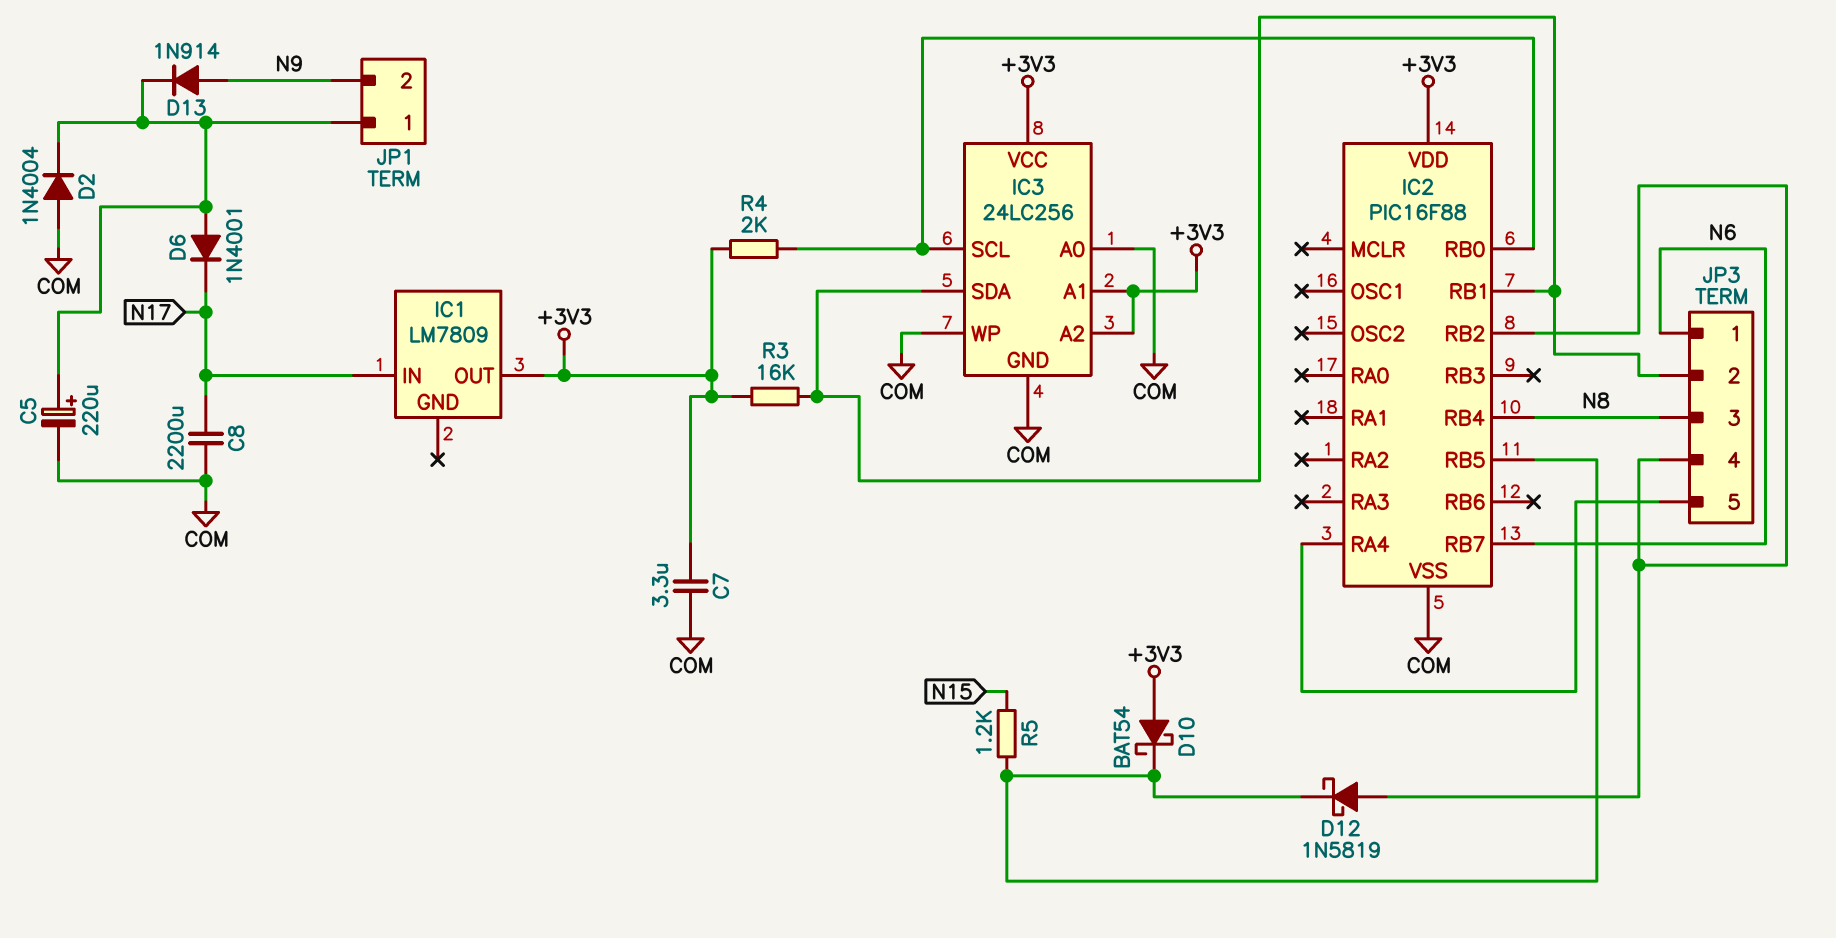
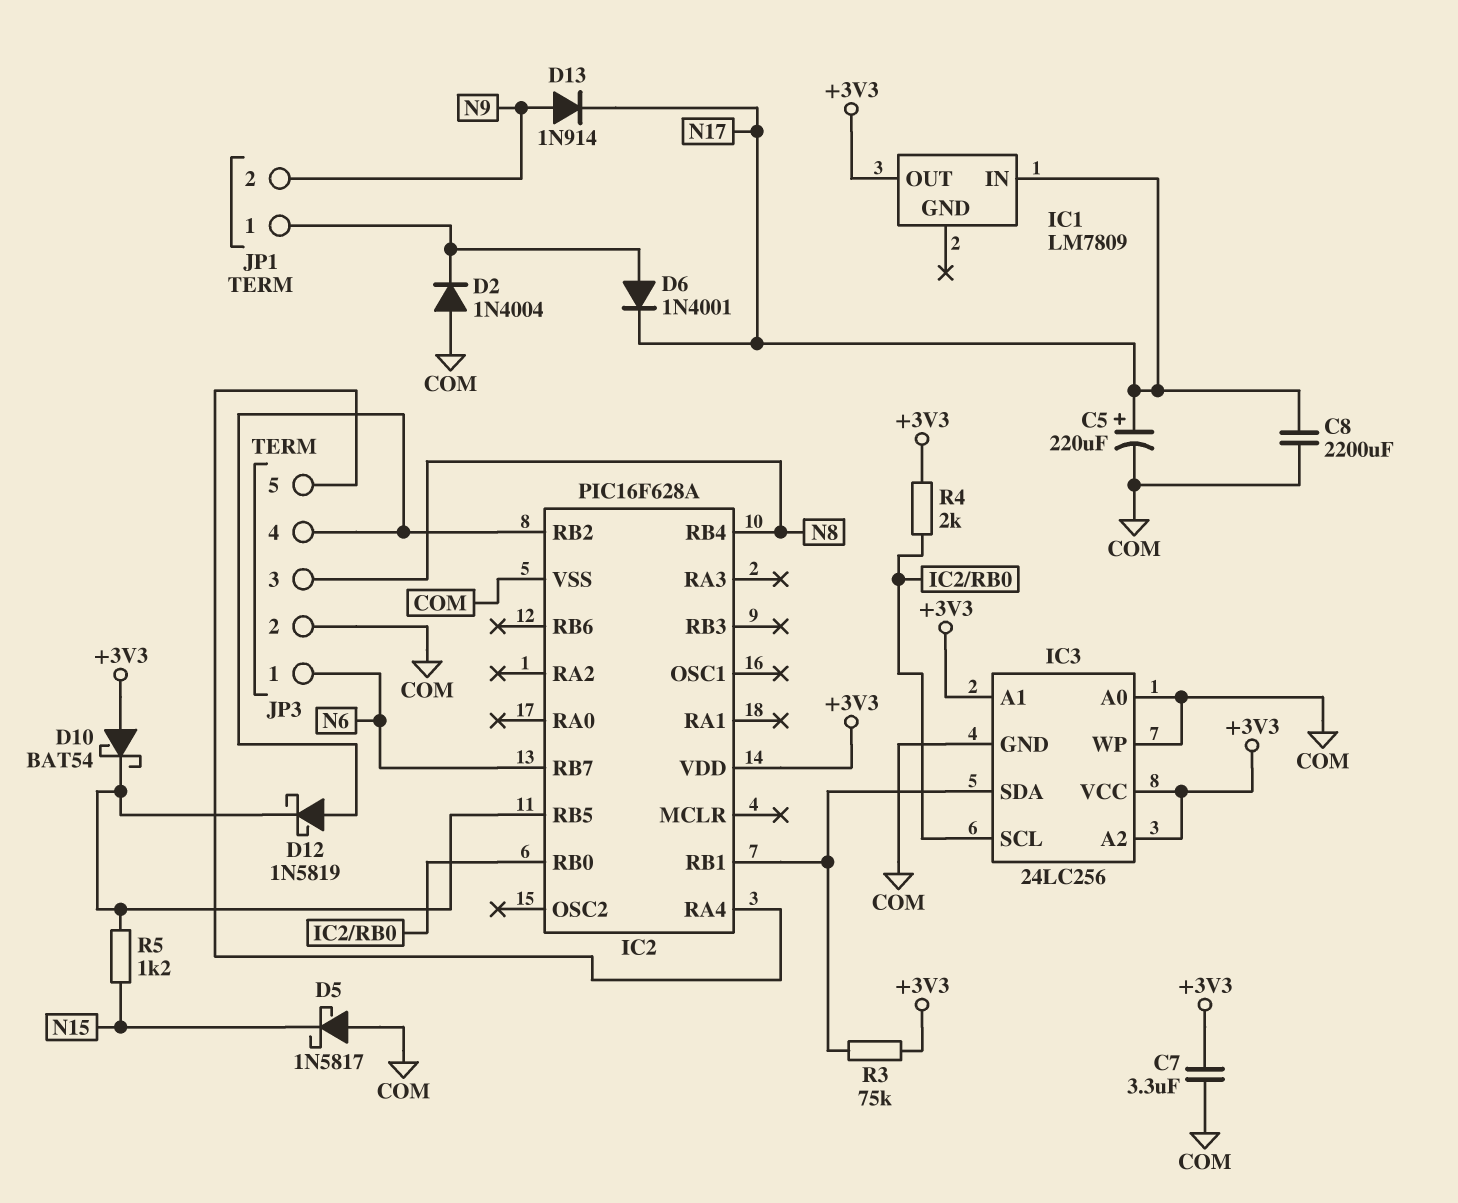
C5: 220uF (plus JP1/1, minus COM) -> 220uF (plus N17, minus COM)
D5: none -> schottky 1N5817 (A COM, K N15)
D13: diode 1N914 (A N9, K JP1/1) -> diode 1N914 (A N9, K N17)
IC2: PIC16F88 -> PIC16F628A
JP3 pin 2: IC2/RB1 -> COM
R3: 16k (+3V3, IC2/RB1) -> 75k (+3V3, IC2/RB1)

